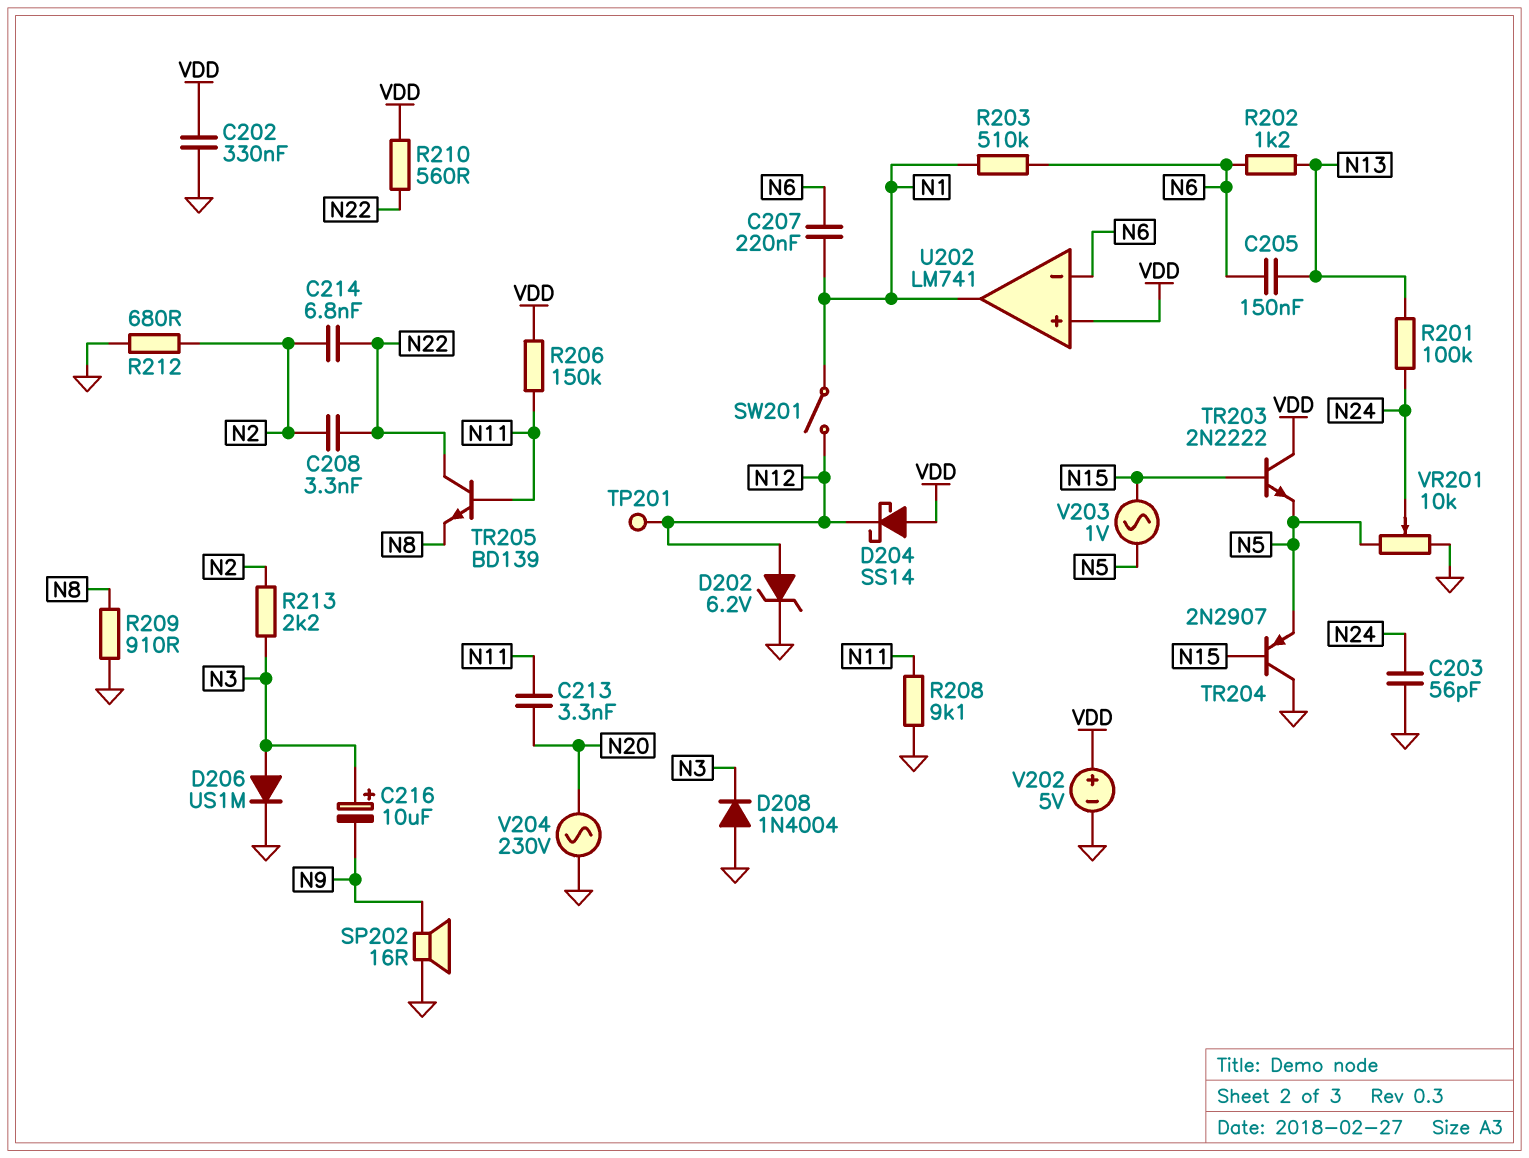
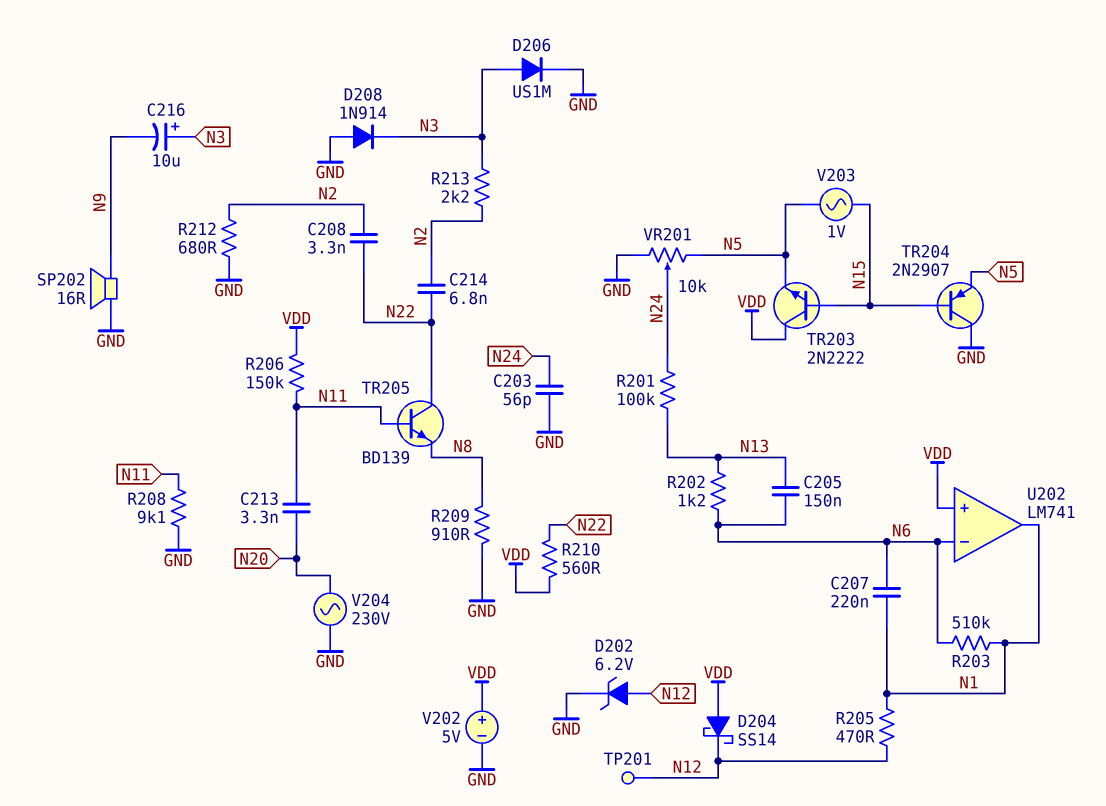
C202: 330nF (GND, VDD) -> none
D208: diode 1N4004 (A GND, K N3) -> diode 1N914 (A GND, K N3)
R205: none -> 470 (N1, N12)
SW201: switch (N1, N12) -> none

